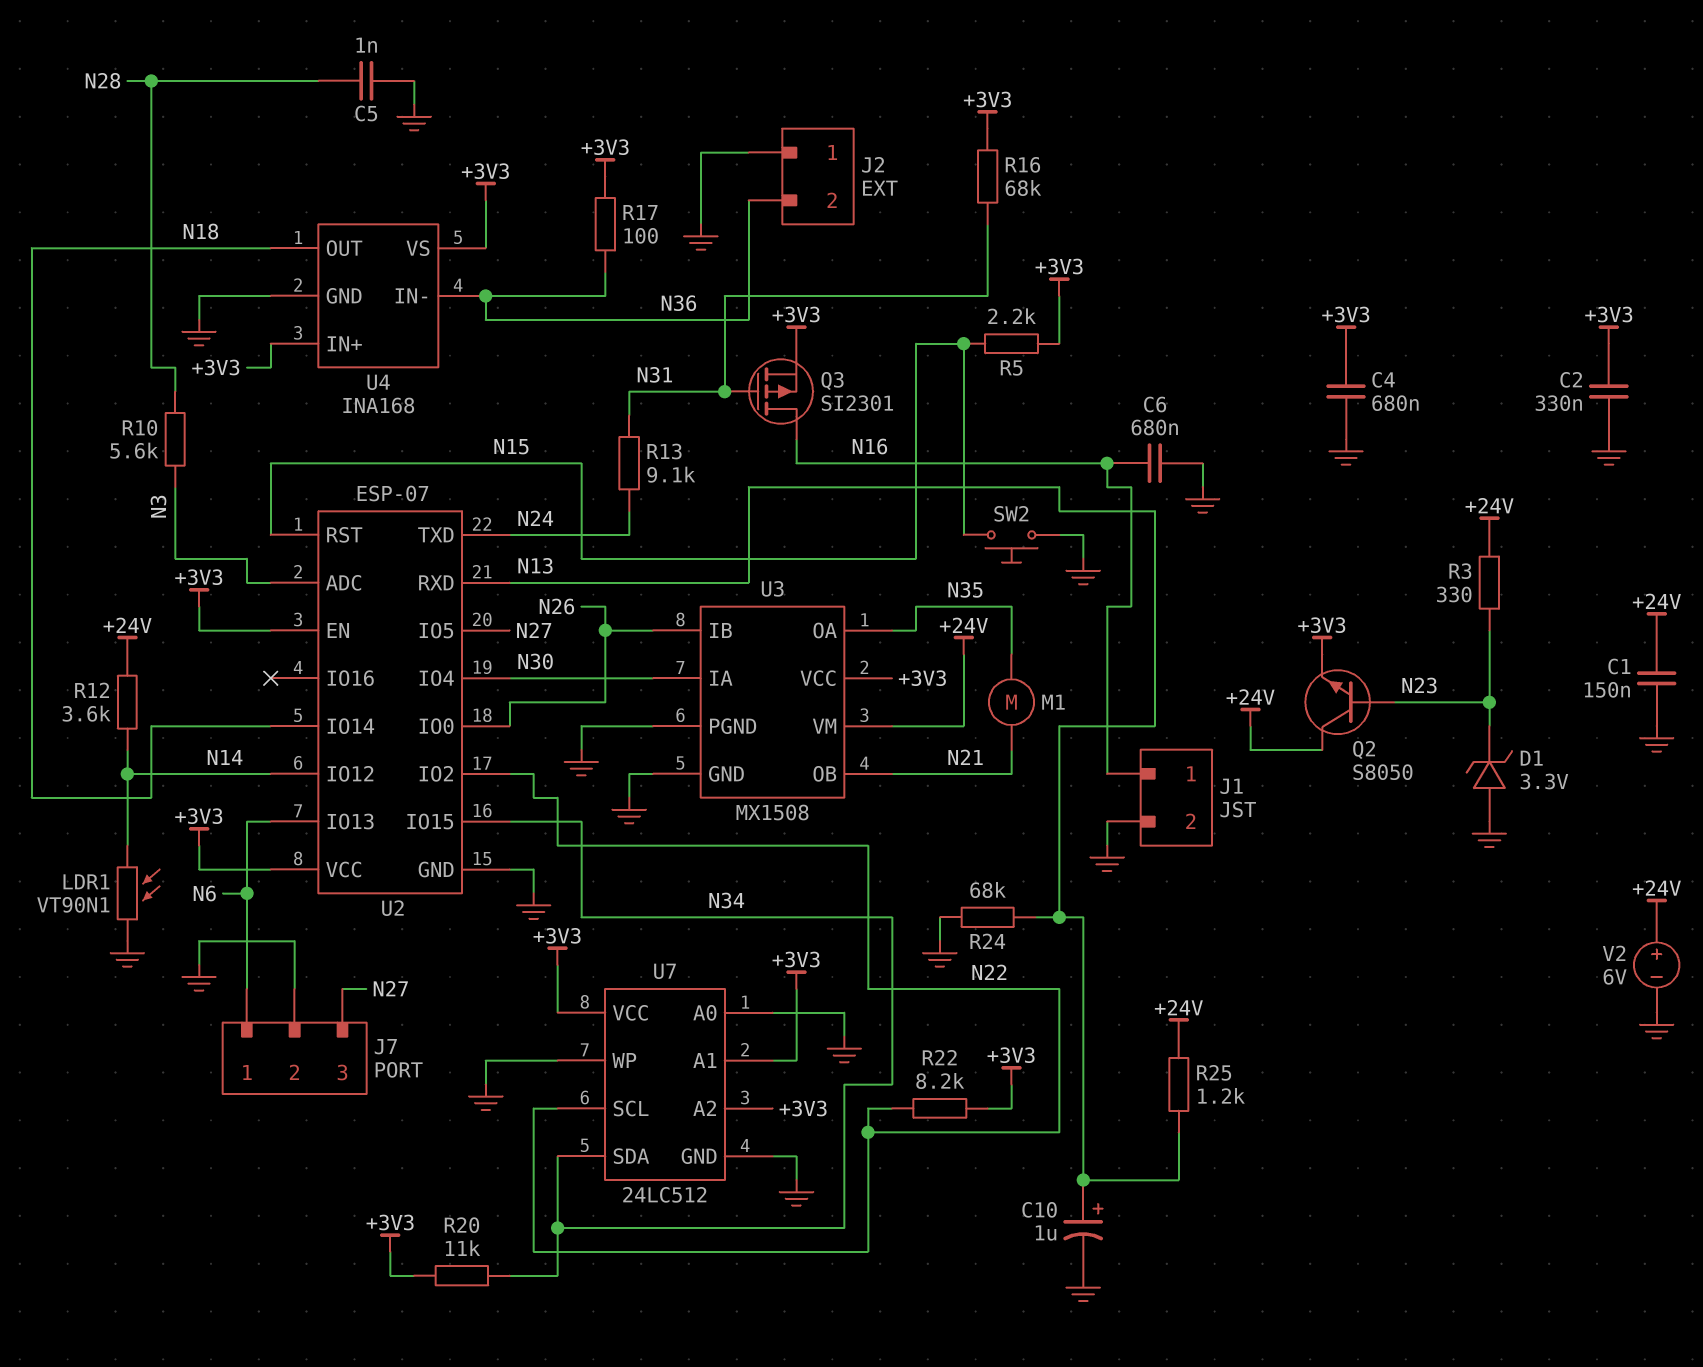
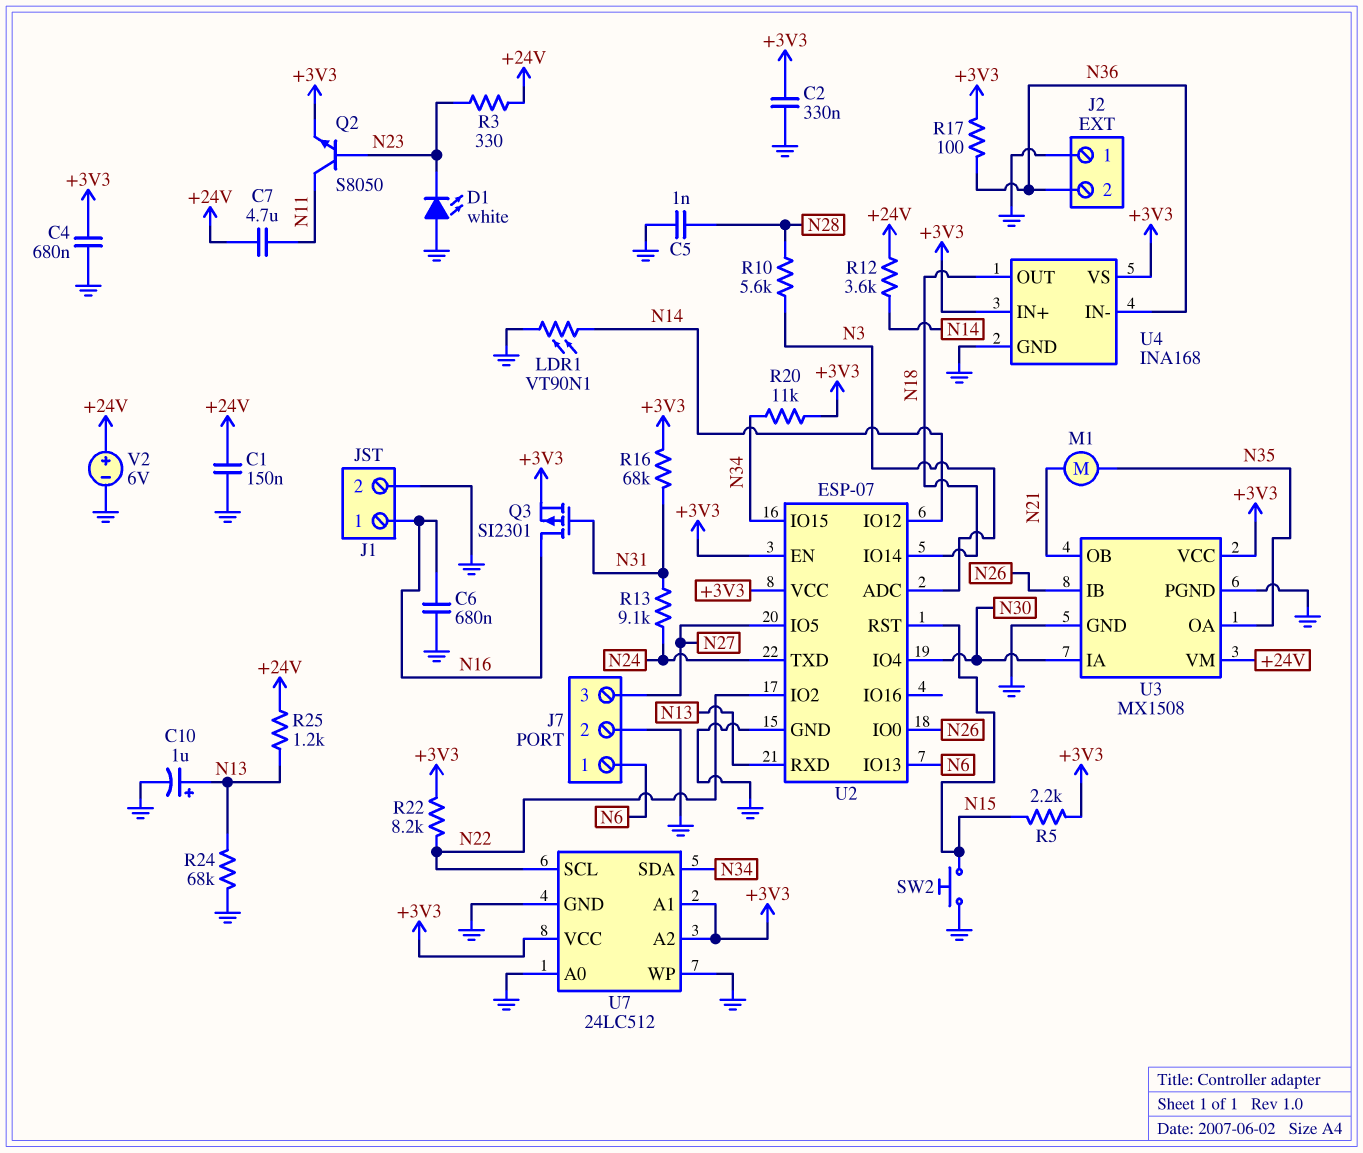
C7: none -> 4.7uF (+24V, N11)
D1: zener 3.3V (A GND, K N23) -> LED white (A GND, K N23)
Q2: NPN S8050 (B N23, C +24V, E +3V3) -> NPN S8050 (B N23, C N11, E +3V3)

